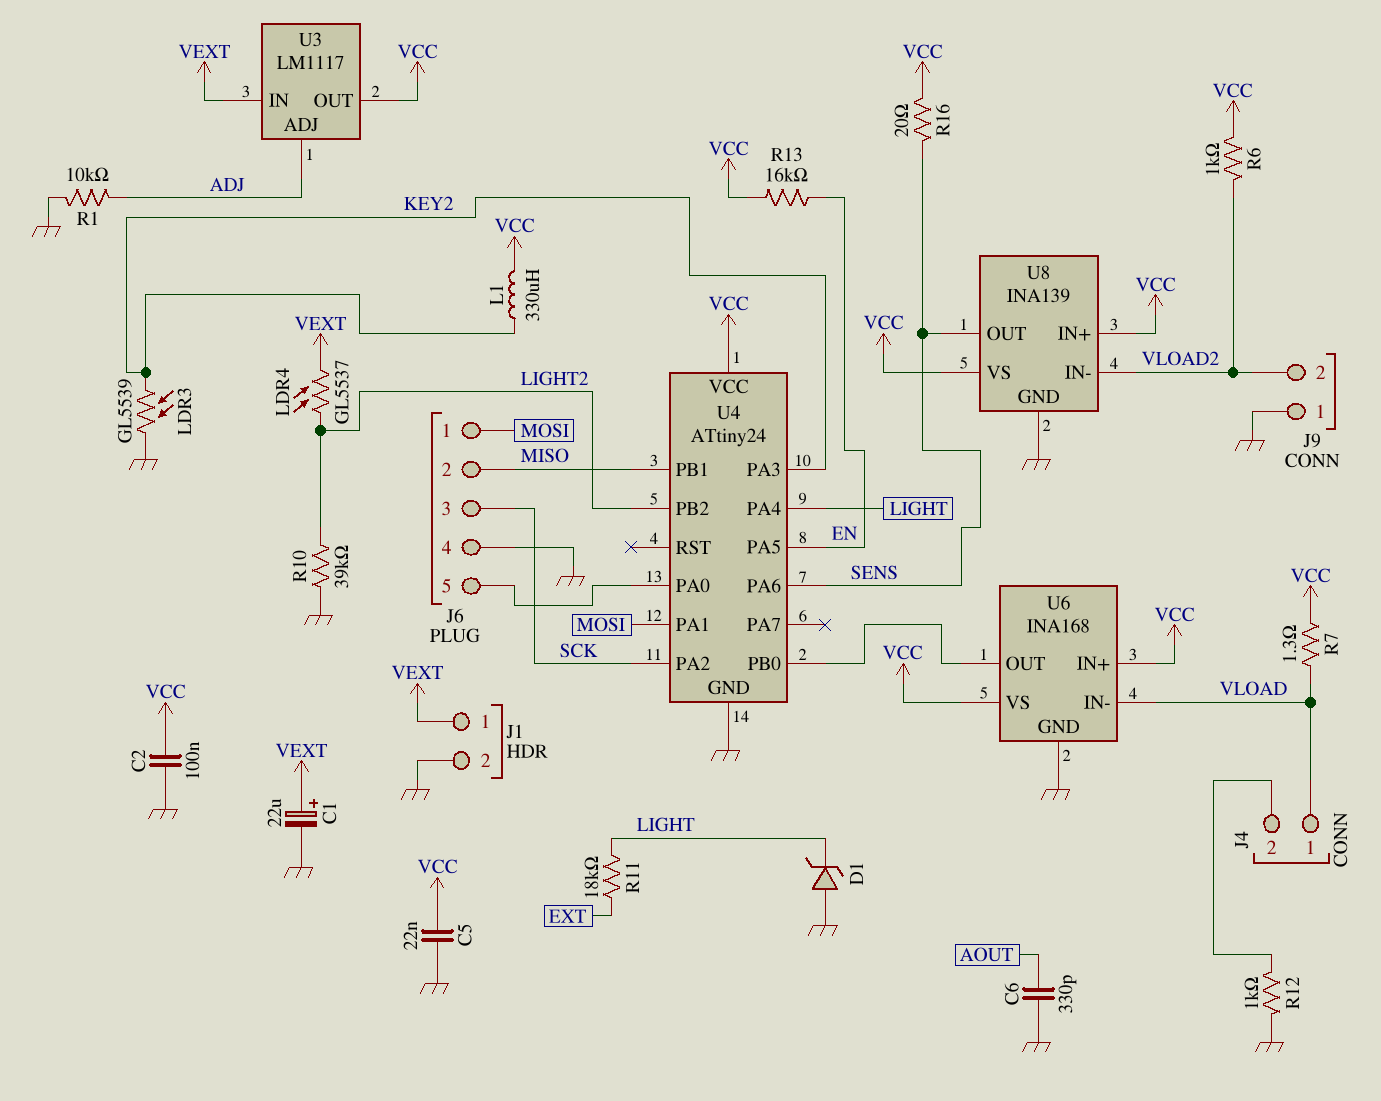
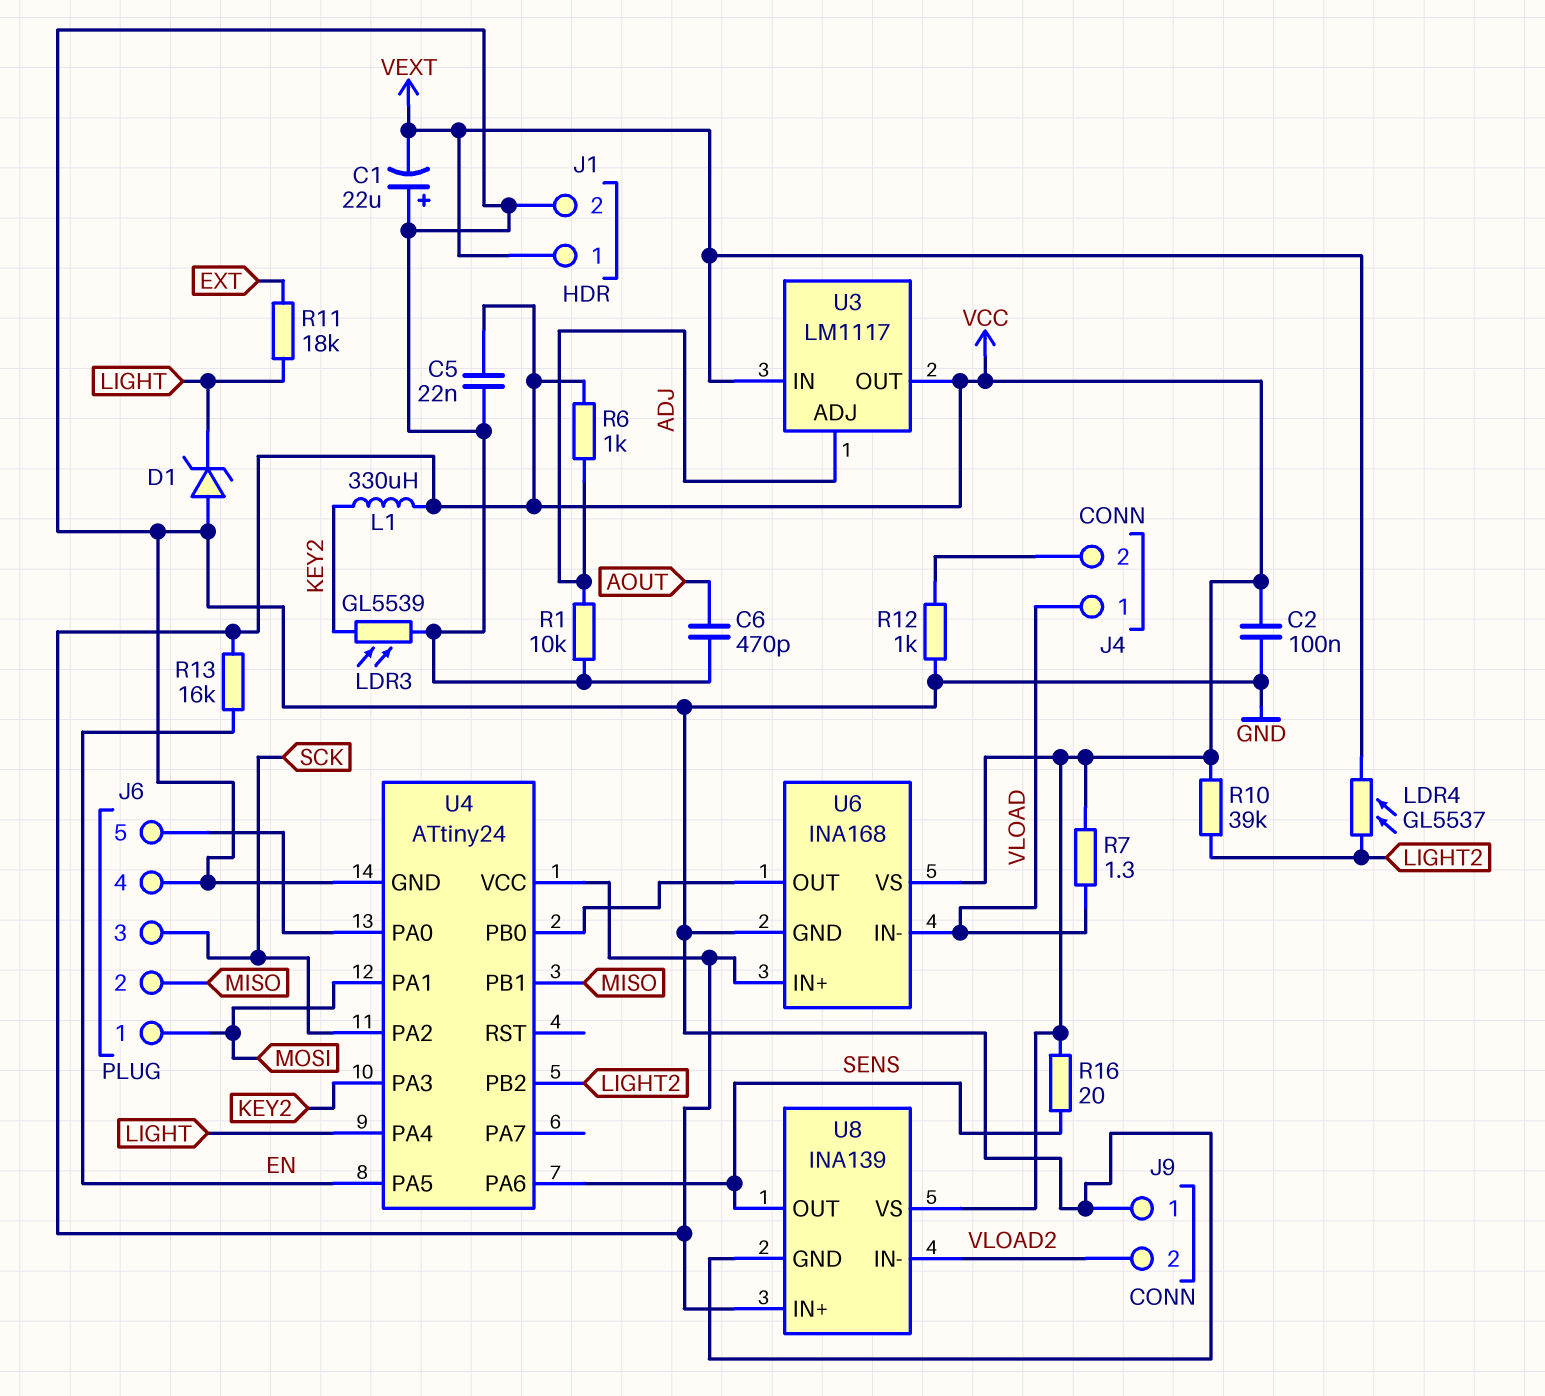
C1: 22uF (plus VEXT, minus GND) -> 22uF (plus GND, minus VEXT)
C6: 330pF (AOUT, GND) -> 470pF (AOUT, GND)
R6: 1k (VCC, VLOAD2) -> 1k (ADJ, VCC)
R10: 39k (GND, LIGHT2) -> 39k (LIGHT2, VCC)

